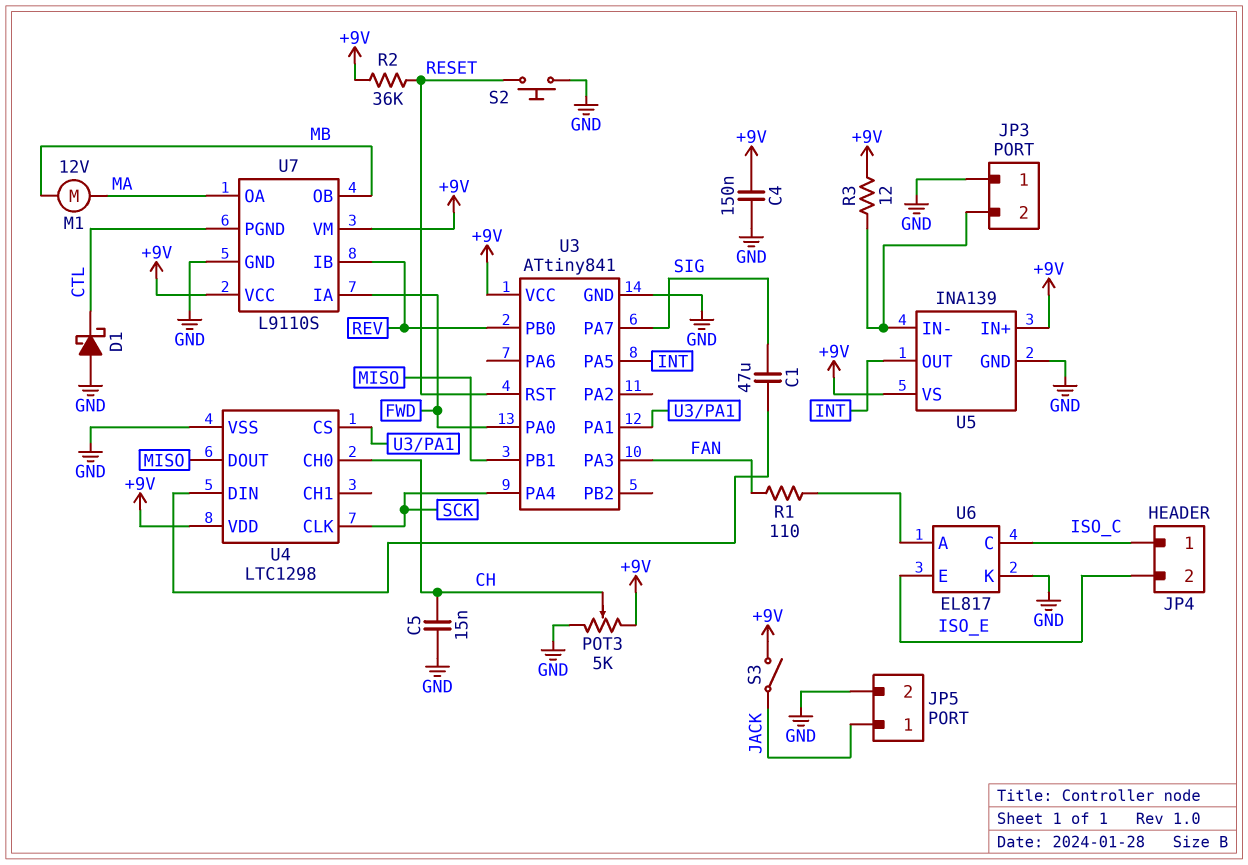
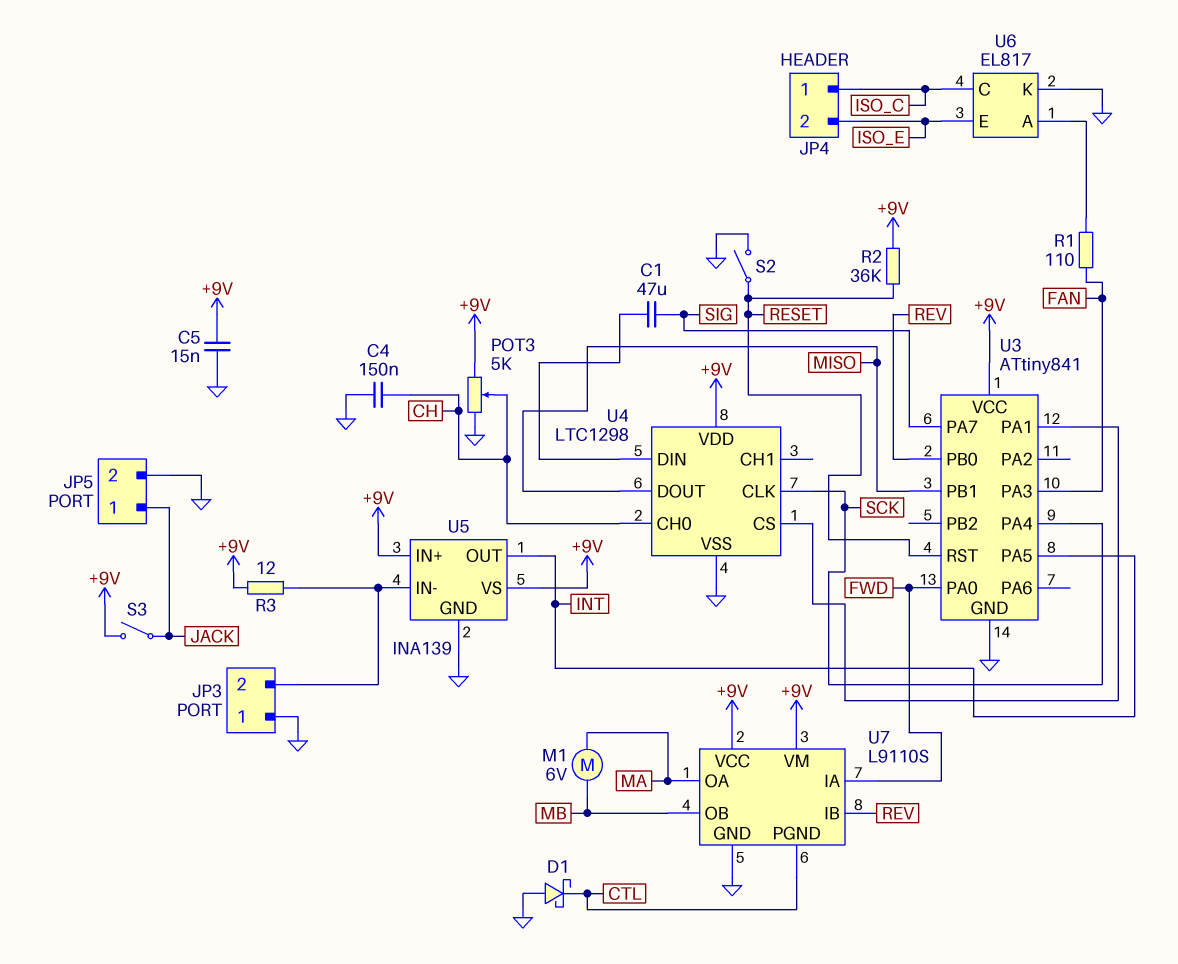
C4: 150nF (+9V, GND) -> 150nF (CH, GND)
C5: 15nF (CH, GND) -> 15nF (+9V, GND)
M1: motor 12V (MA, MB) -> motor 6V (MA, MB)
S2: button (GND, RESET) -> switch (GND, RESET)

